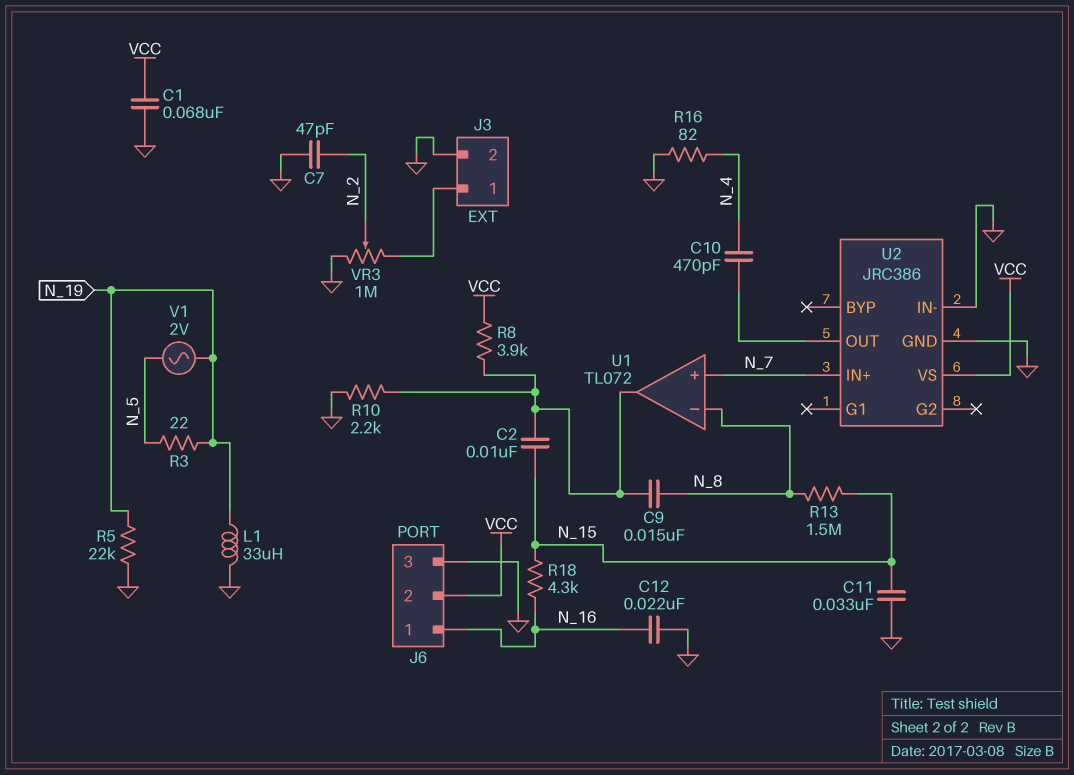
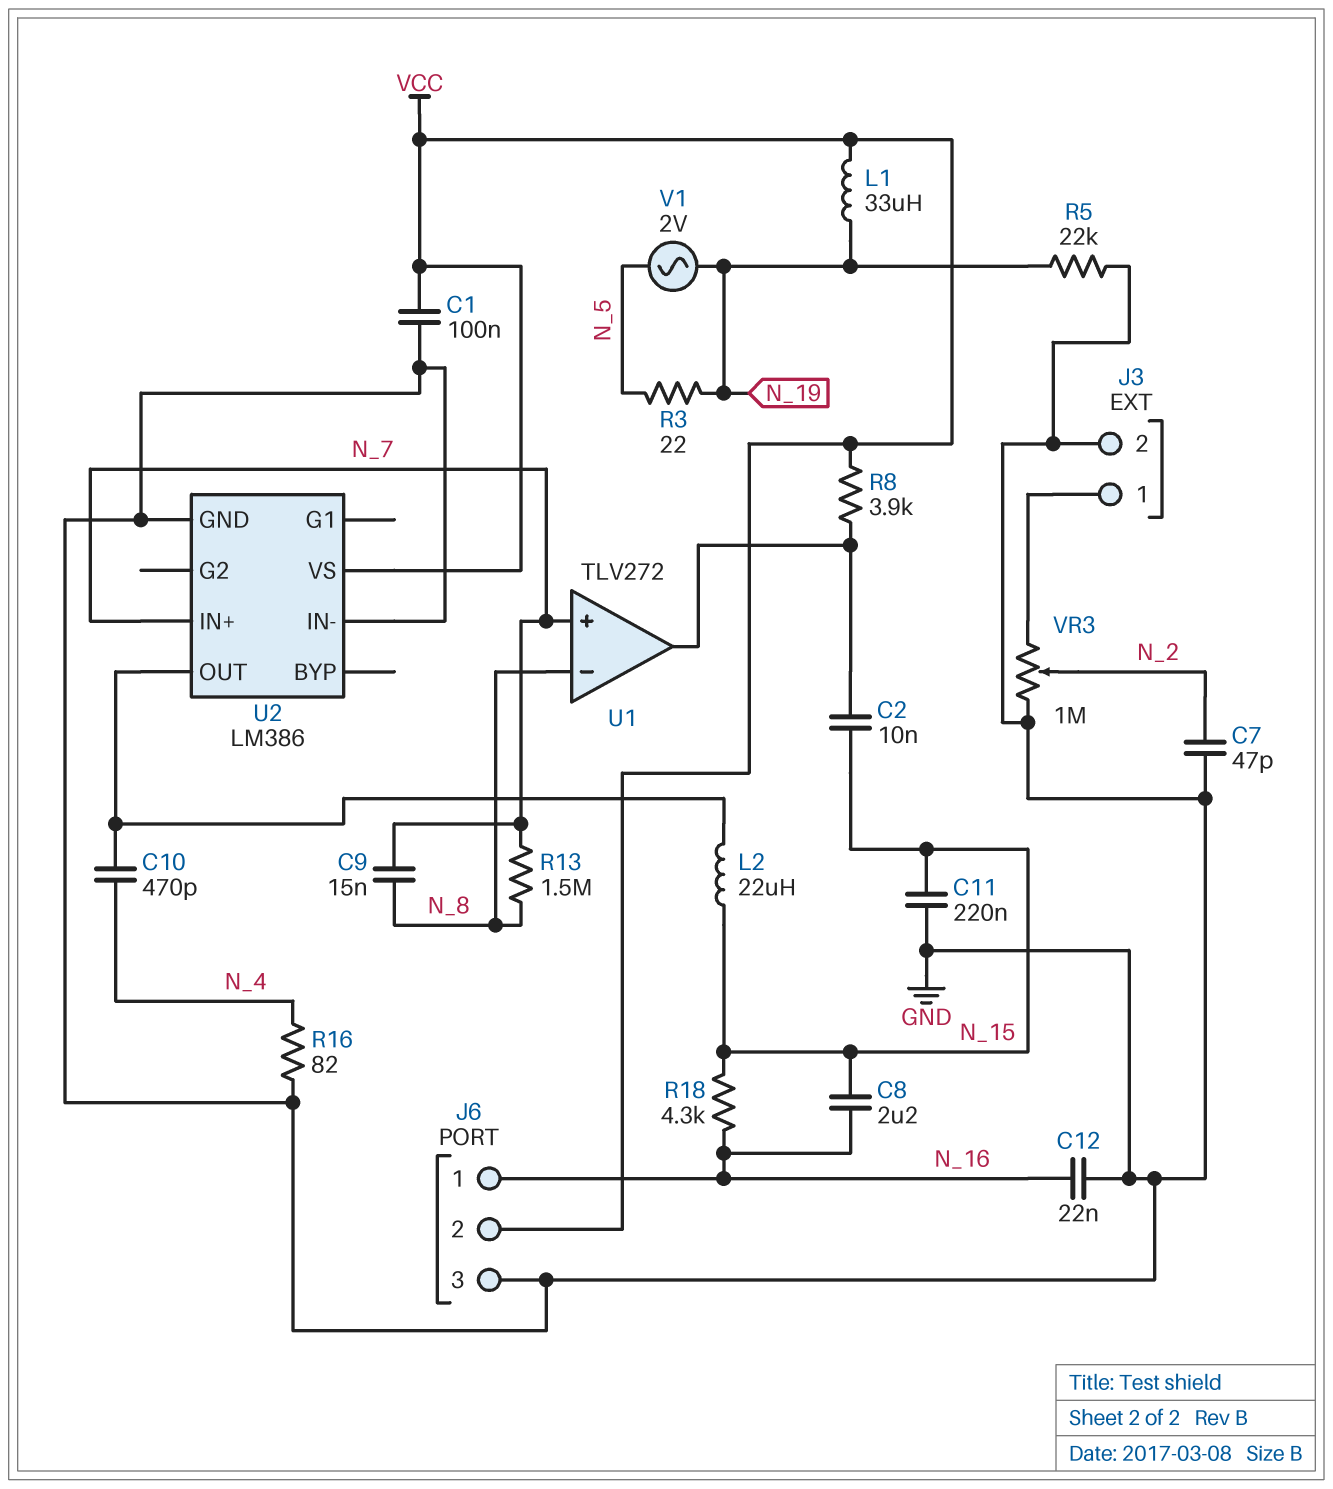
C1: 68nF (GND, VCC) -> 100nF (GND, VCC)
C8: none -> 2.2uF (N_15, N_16)
C9: 15nF (N_8, U1/out) -> 15nF (N_7, N_8)
C11: 33nF (GND, N_15) -> 220nF (GND, N_15)
L1: 33uH (GND, N_19) -> 33uH (N_19, VCC)
L2: none -> 22uH (N_15, U2/OUT)
R10: 2.2k (GND, U1/out) -> none
R13: 1.5M (N_8, N_15) -> 1.5M (N_7, N_8)
U1: TL072 -> TLV272
U2: JRC386 -> LM386

